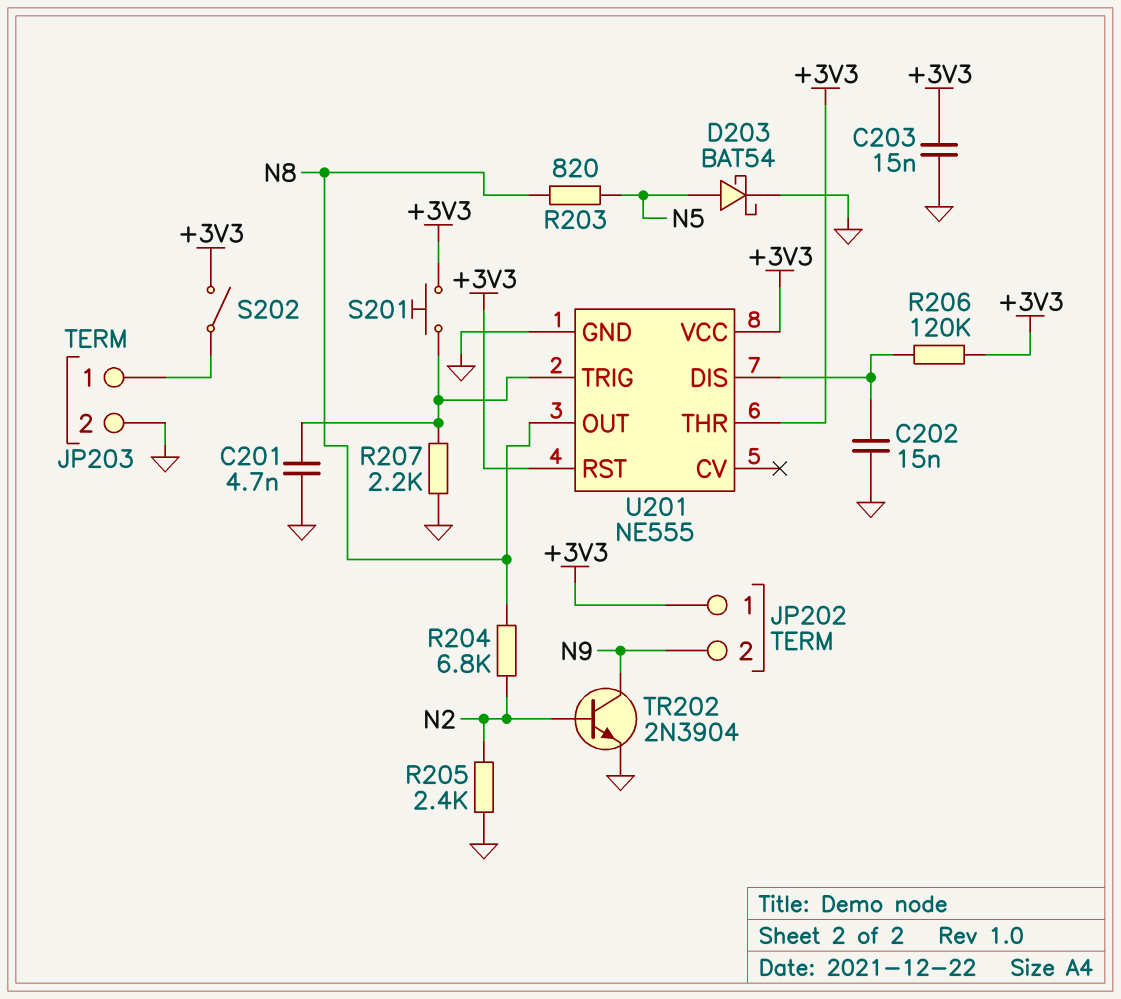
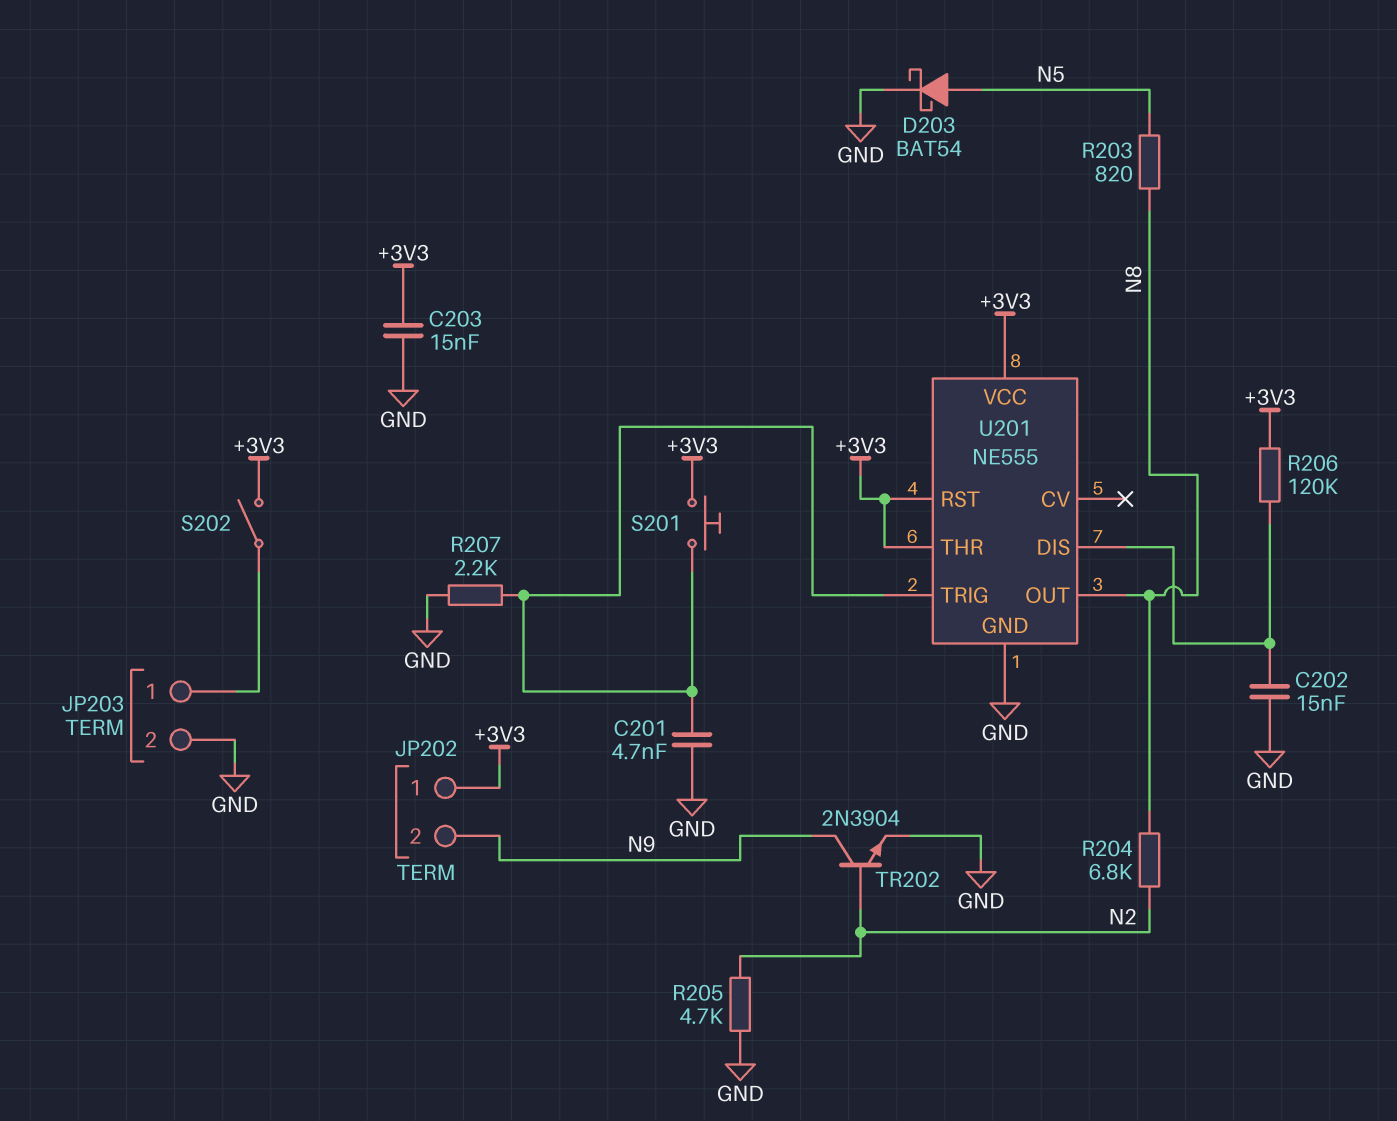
R205: 2.4k (GND, N2) -> 4.7k (GND, N2)

